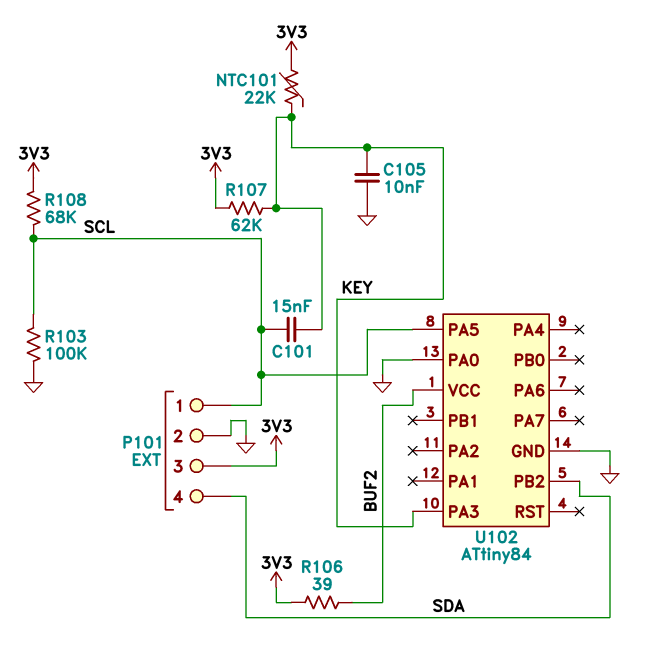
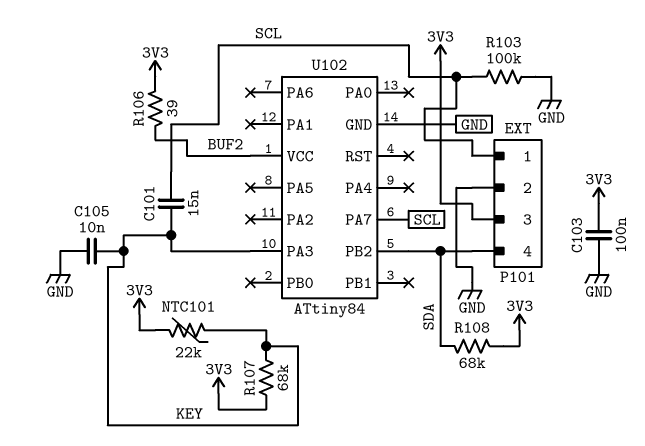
C103: none -> 100nF (3V3, GND)
R107: 62k (3V3, KEY) -> 68k (3V3, KEY)
R108: 68k (3V3, SCL) -> 68k (3V3, SDA)
U102 pin PA0: GND -> none
U102 pin PA5: SCL -> none
U102 pin PA7: none -> SCL

